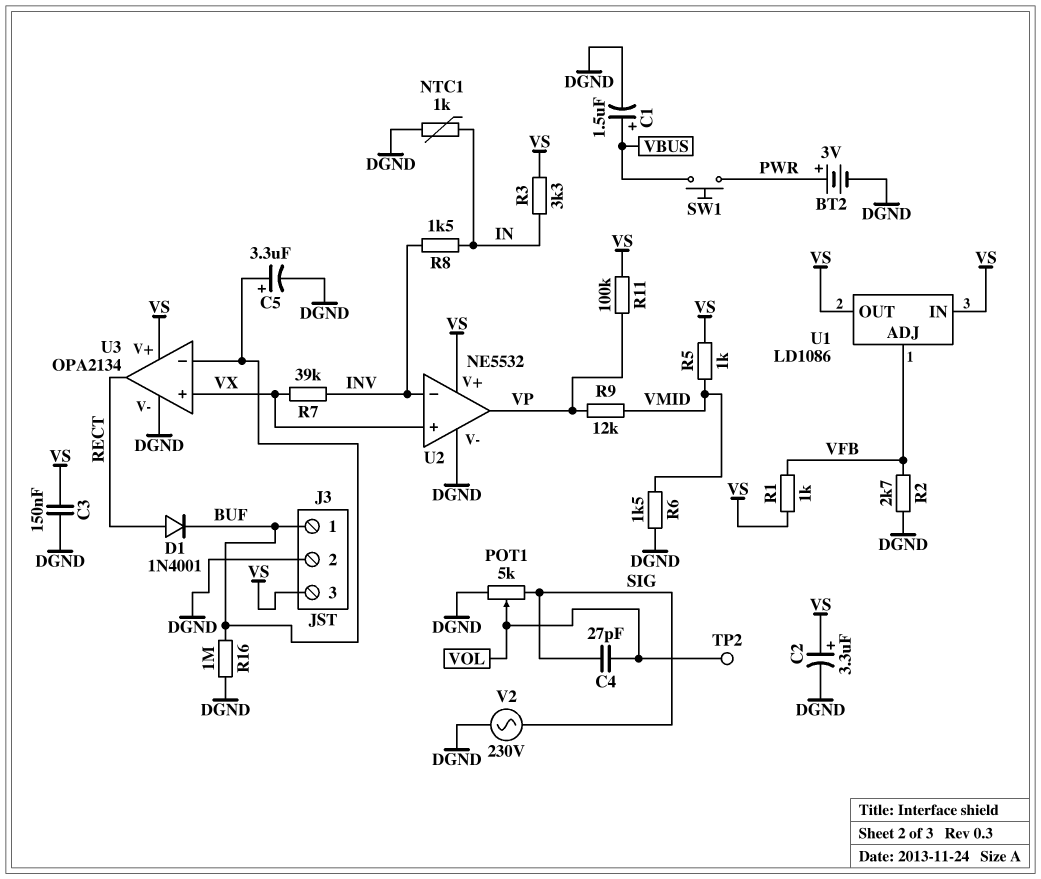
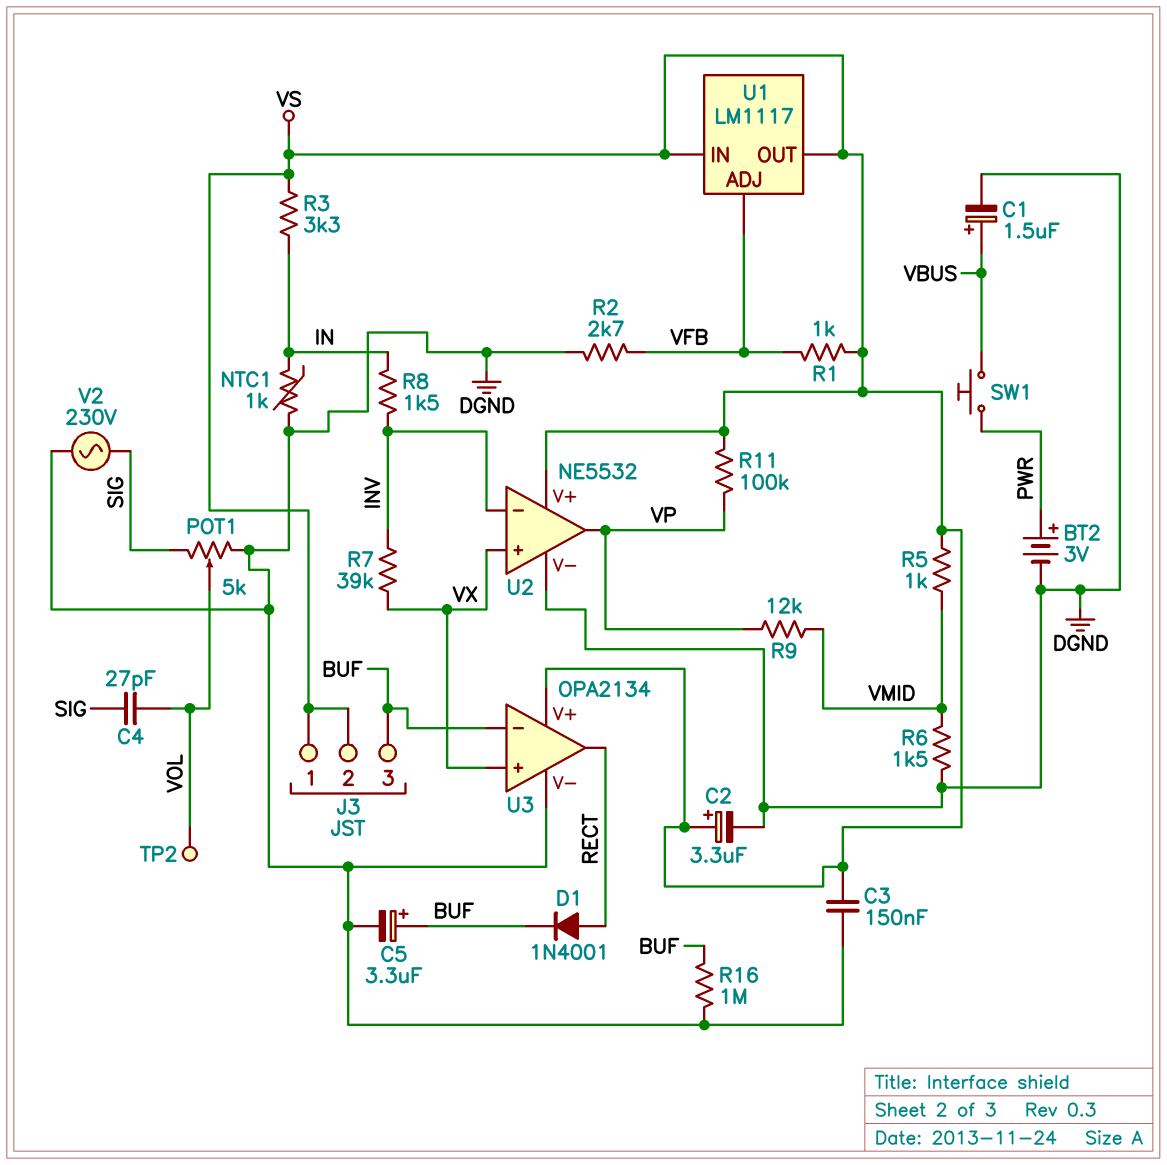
J3 pin 1: BUF -> VS
J3 pin 2: DGND -> VS
J3 pin 3: VS -> BUF
U1: LD1086 -> LM1117

